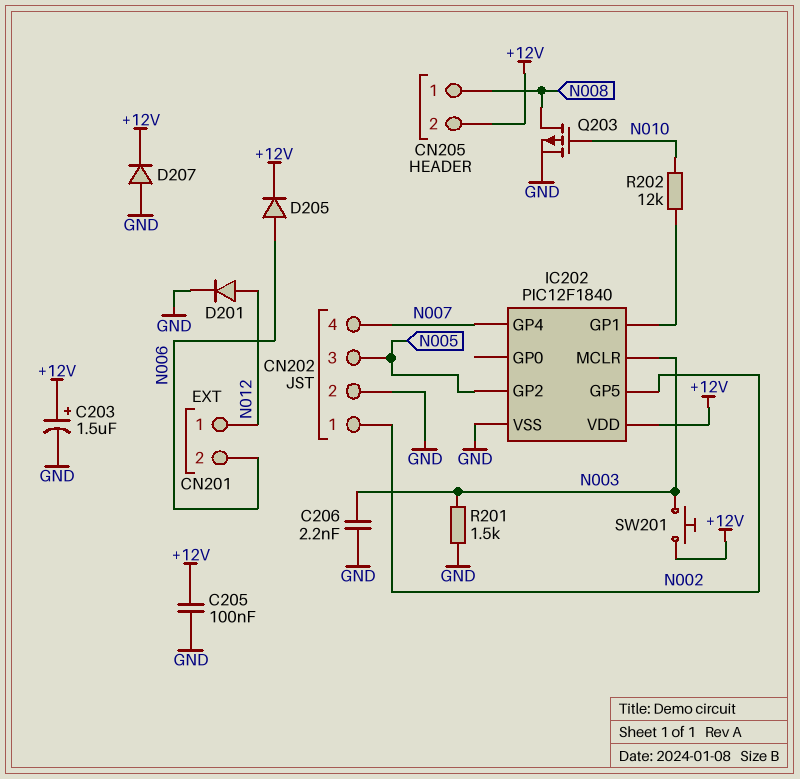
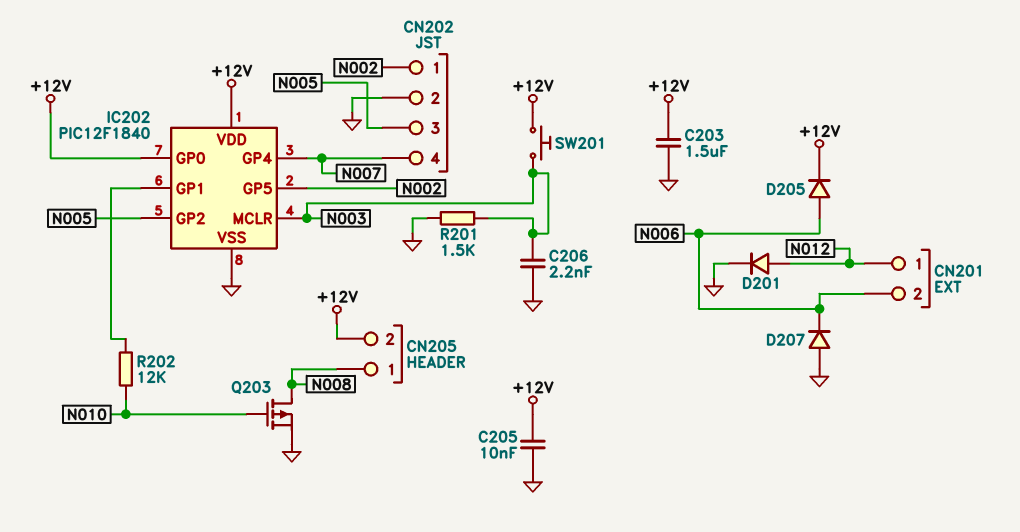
C203: 1.5uF (plus +12V, minus GND) -> 1.5uF (+12V, GND)
C205: 100nF (+12V, GND) -> 10nF (+12V, GND)
D207: diode (A GND, K +12V) -> diode (A GND, K N006)
IC202 pin GP0: none -> +12V

